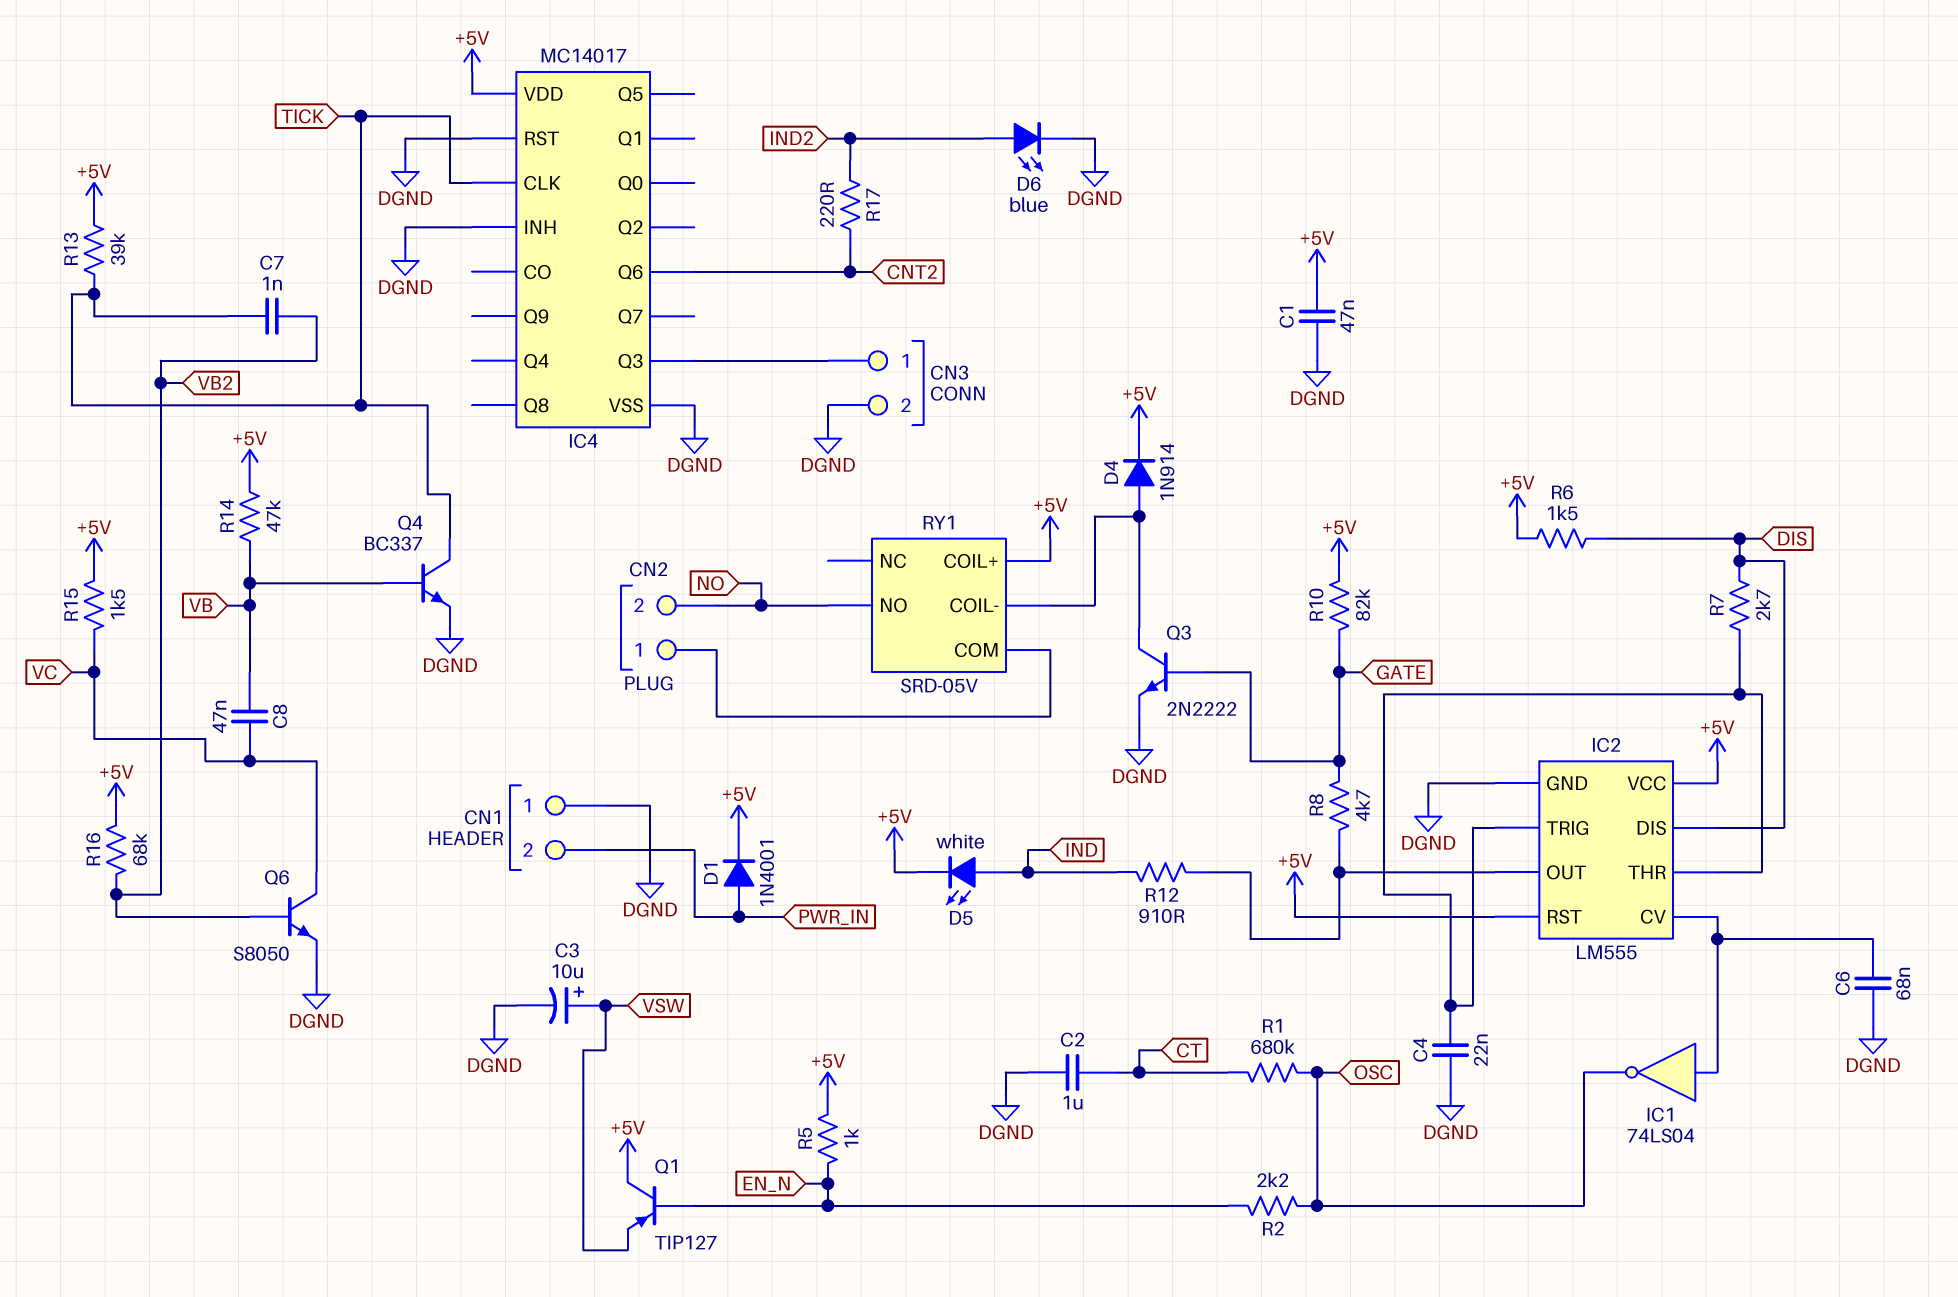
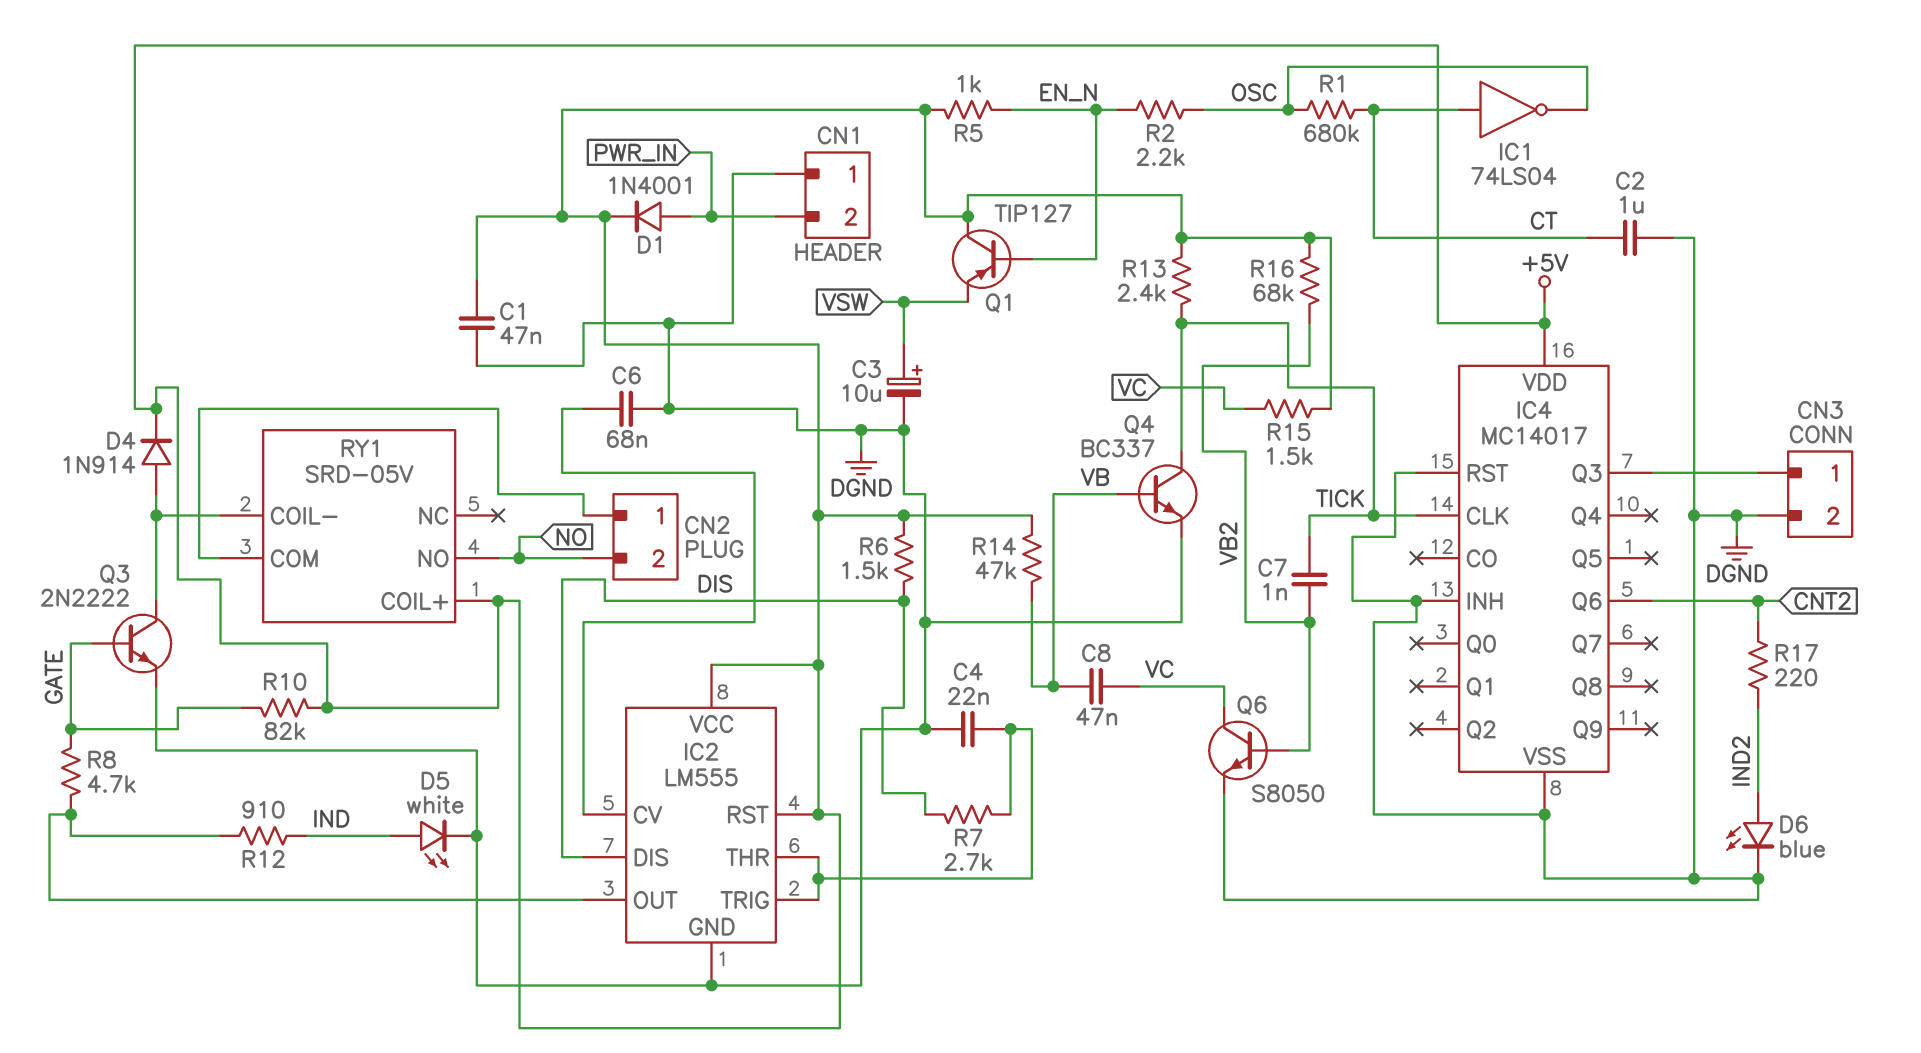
D5: LED white (A IND, K +5V) -> LED white (A IND, K DGND)
IC1: NOT 74LS04 (in IC2/CV, out OSC) -> NOT 74LS04 (in CT, out OSC)
R13: 39k (+5V, TICK) -> 2.4k (+5V, TICK)

